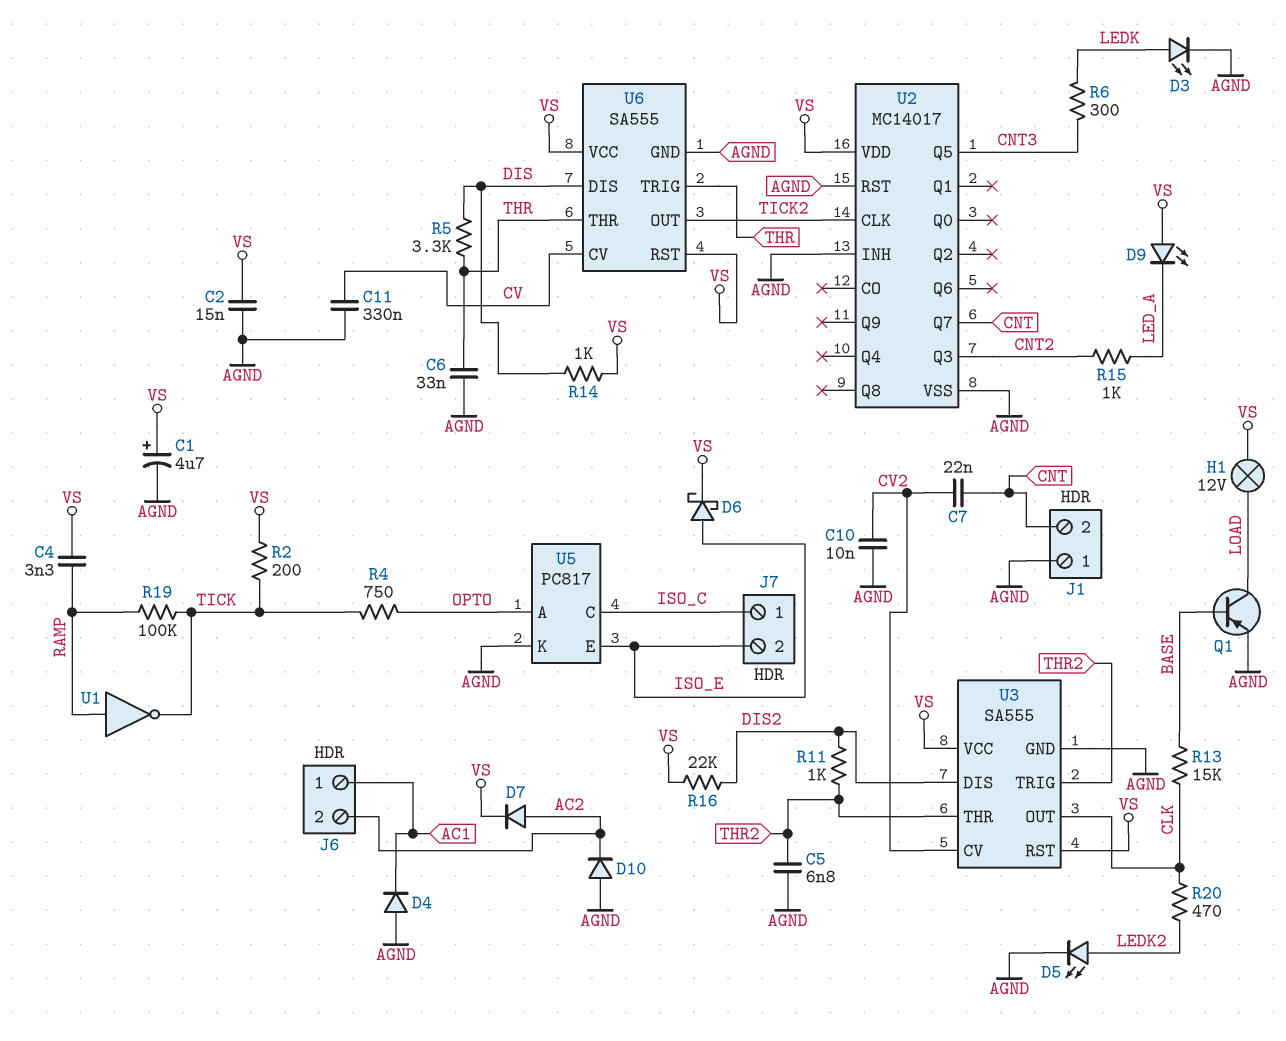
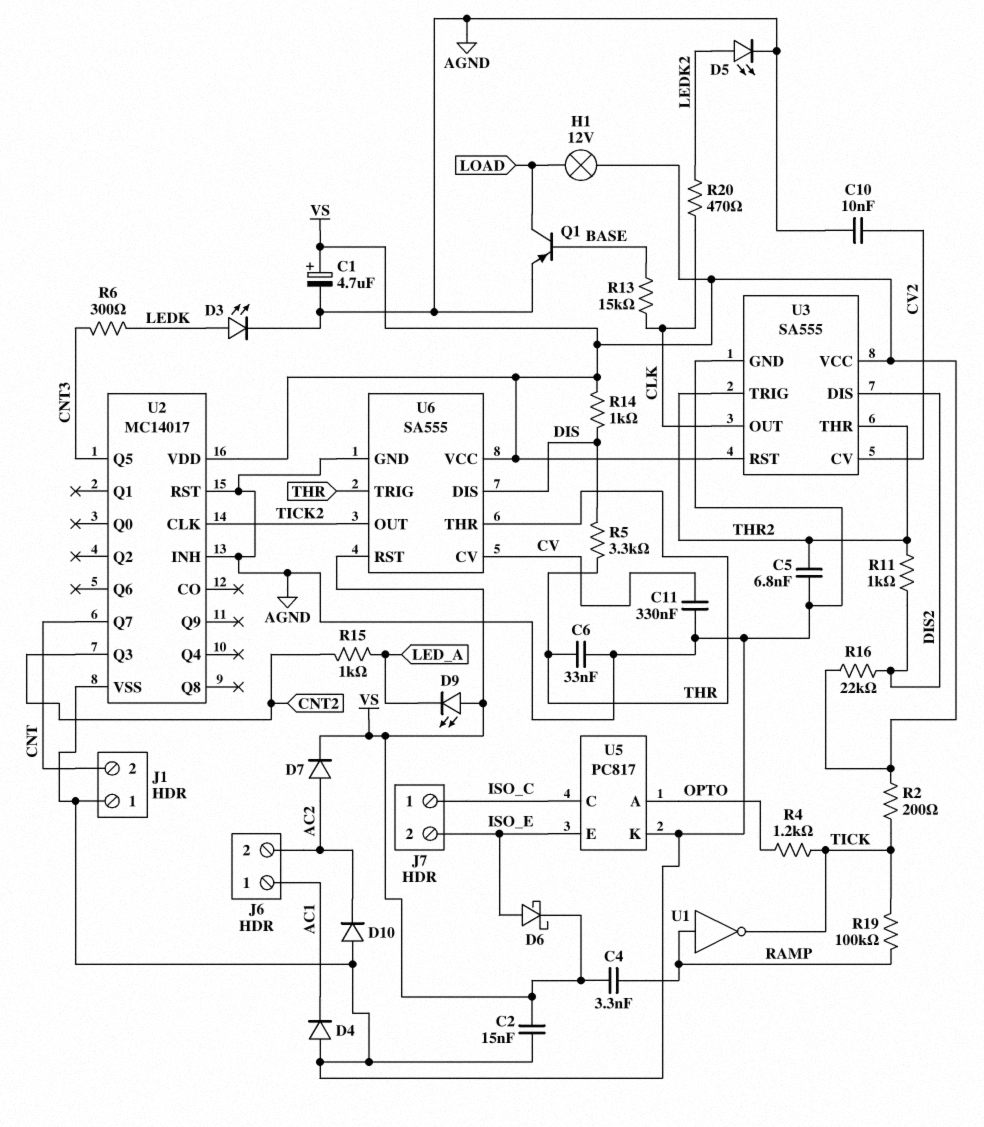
C7: 22nF (CNT, CV2) -> none
R4: 750 (OPTO, TICK) -> 1.2k (OPTO, TICK)

